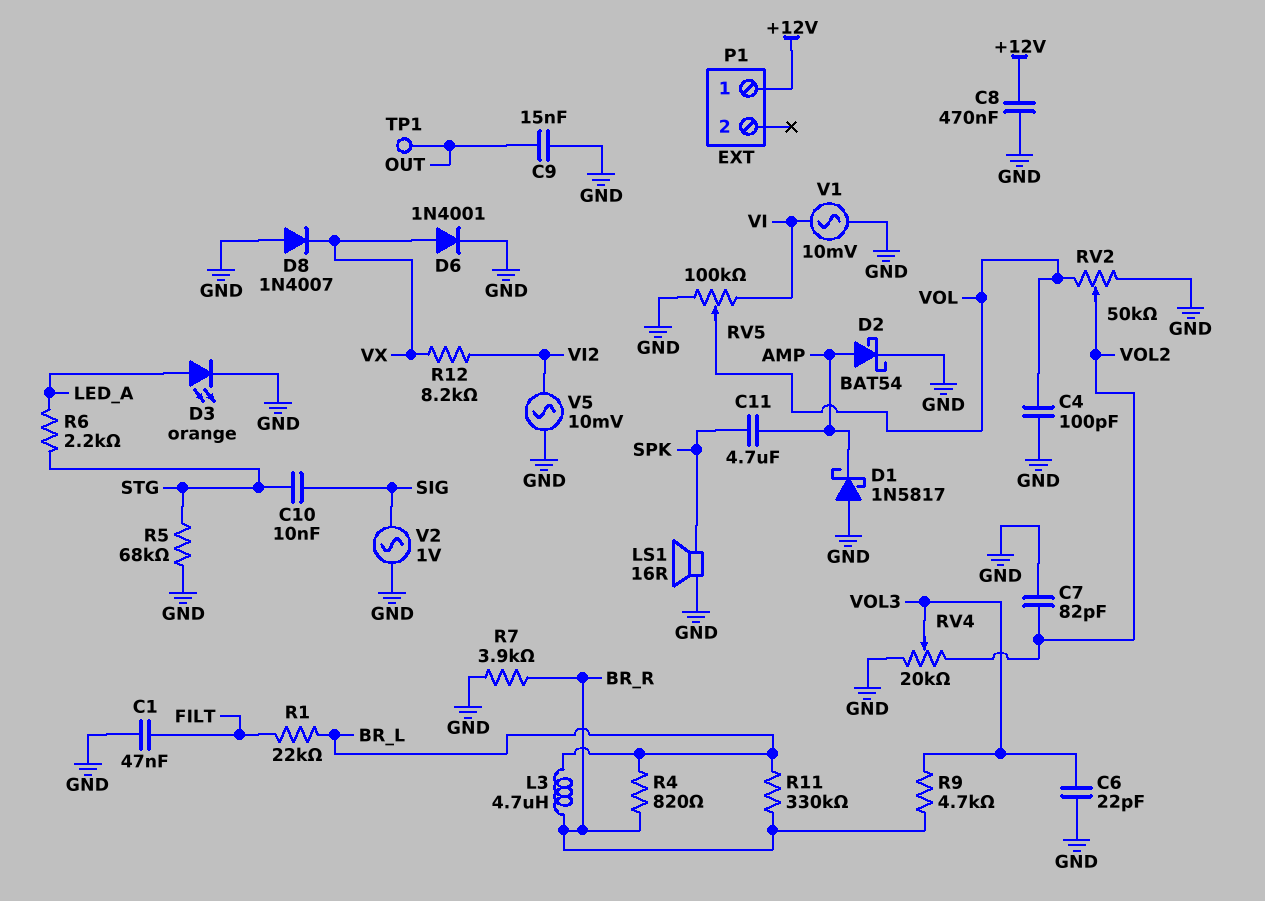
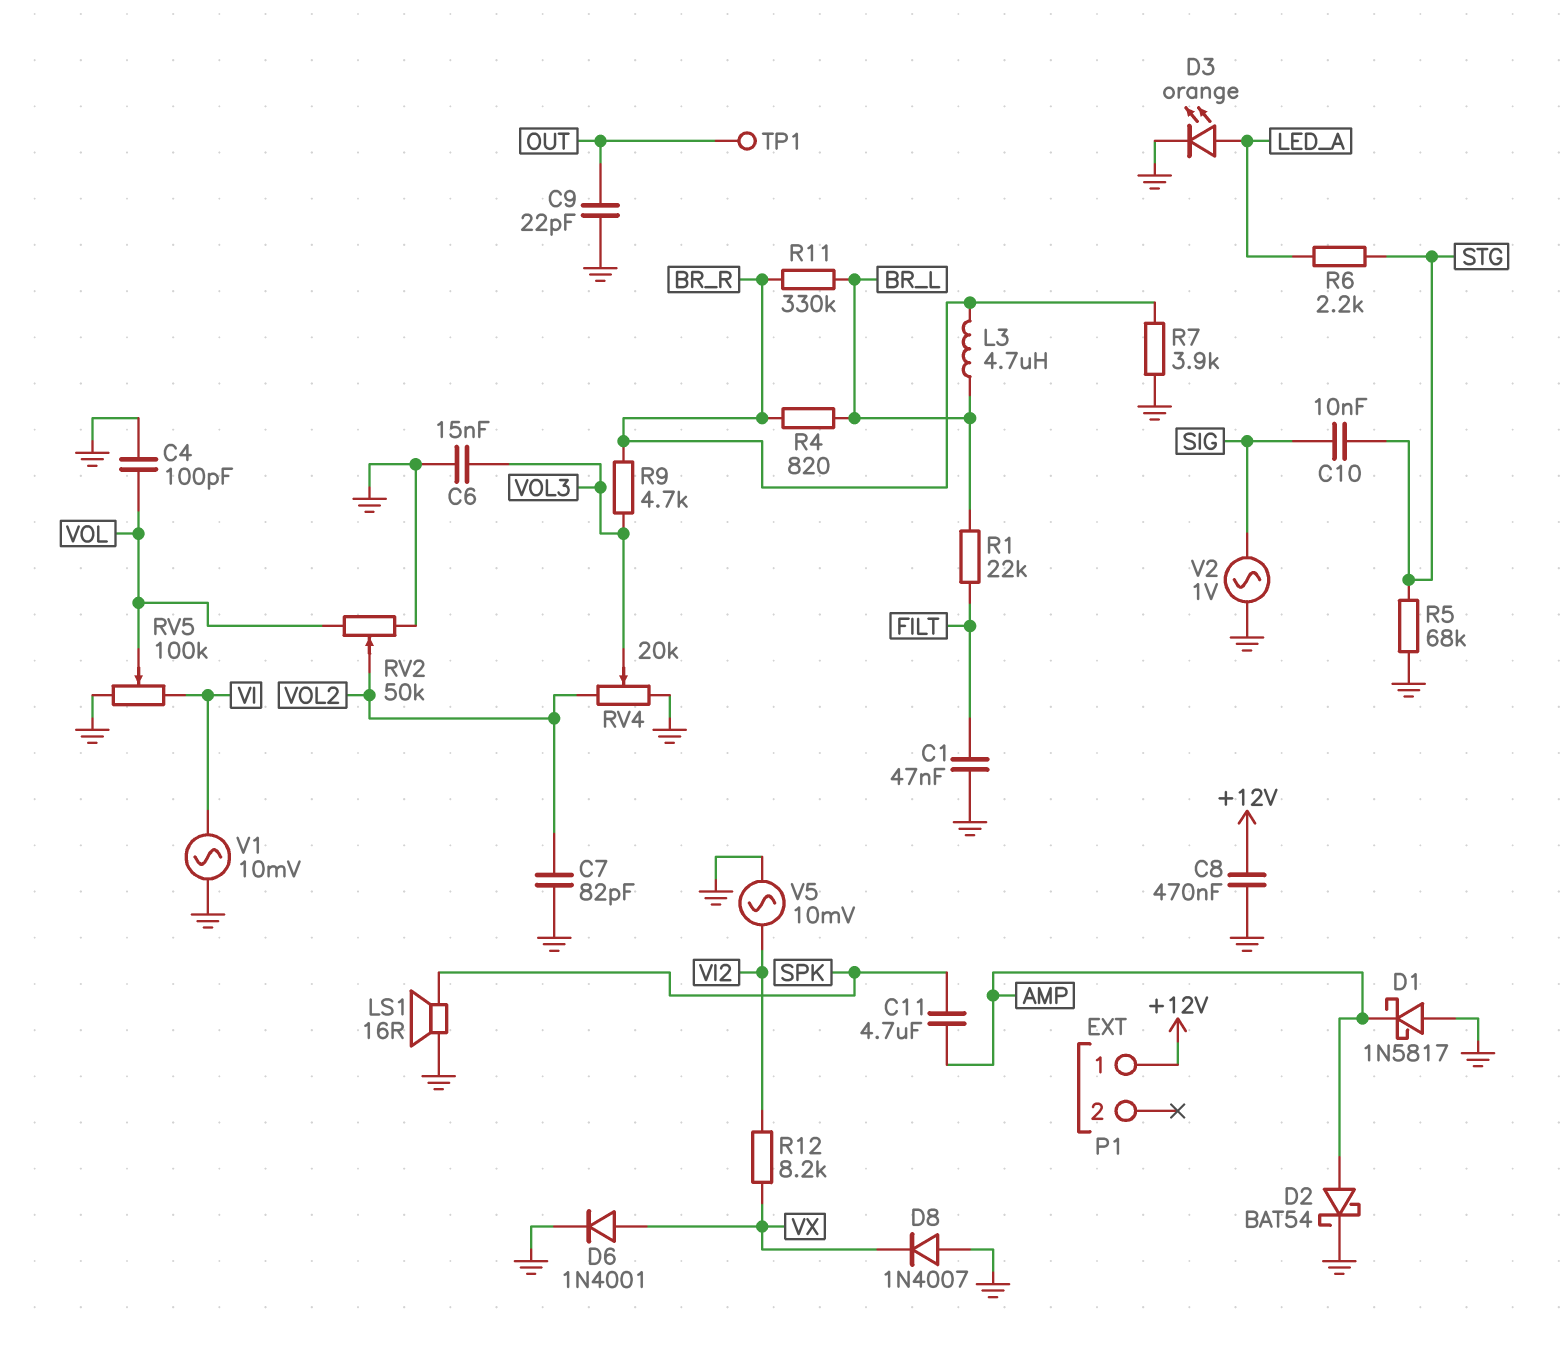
C6: 22pF (GND, VOL3) -> 15nF (GND, VOL3)
C9: 15nF (GND, OUT) -> 22pF (GND, OUT)

